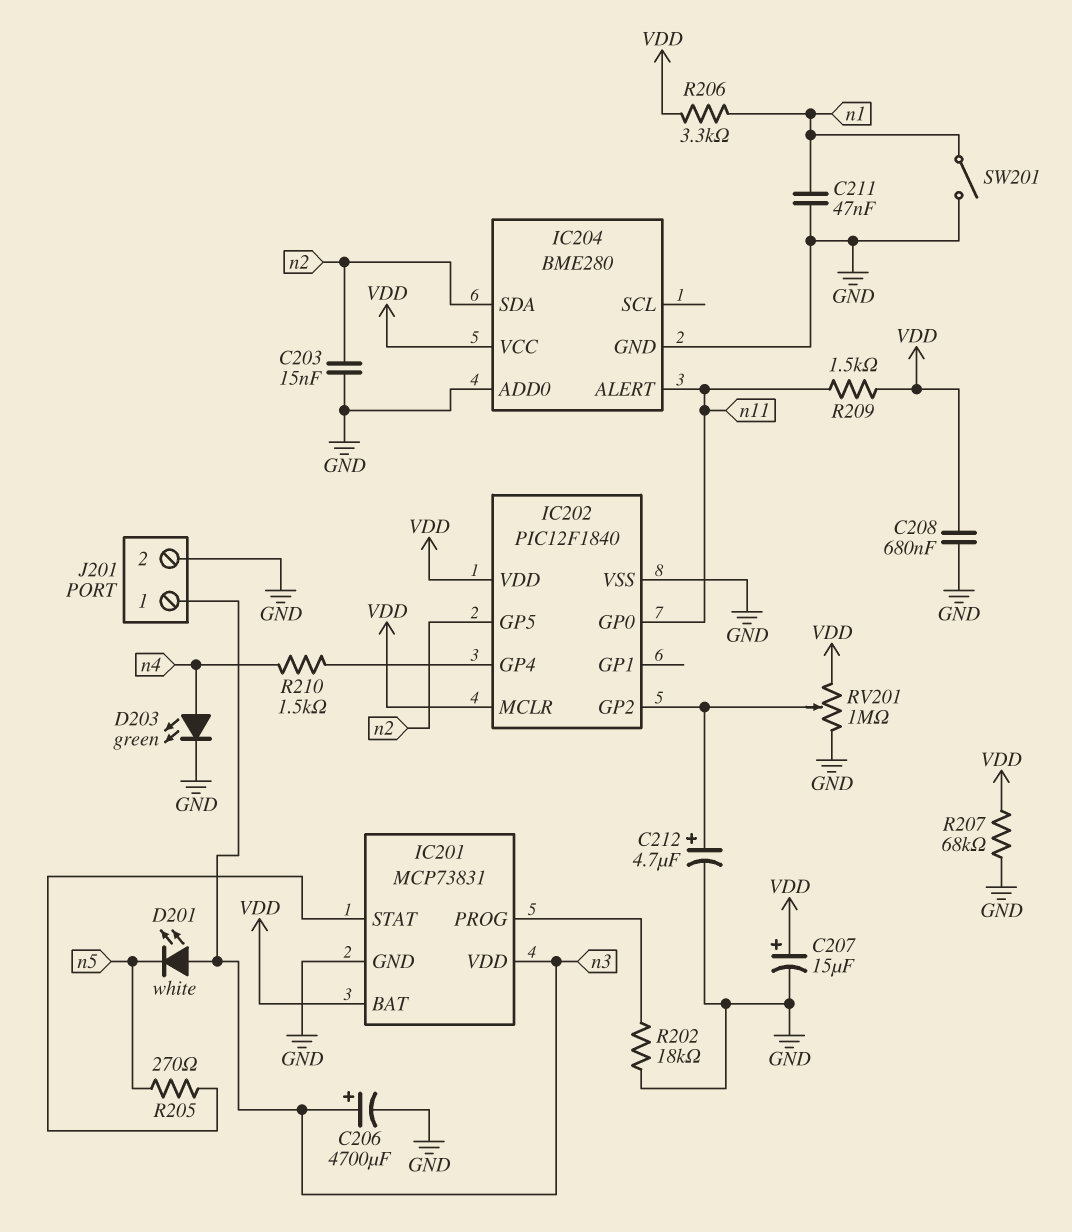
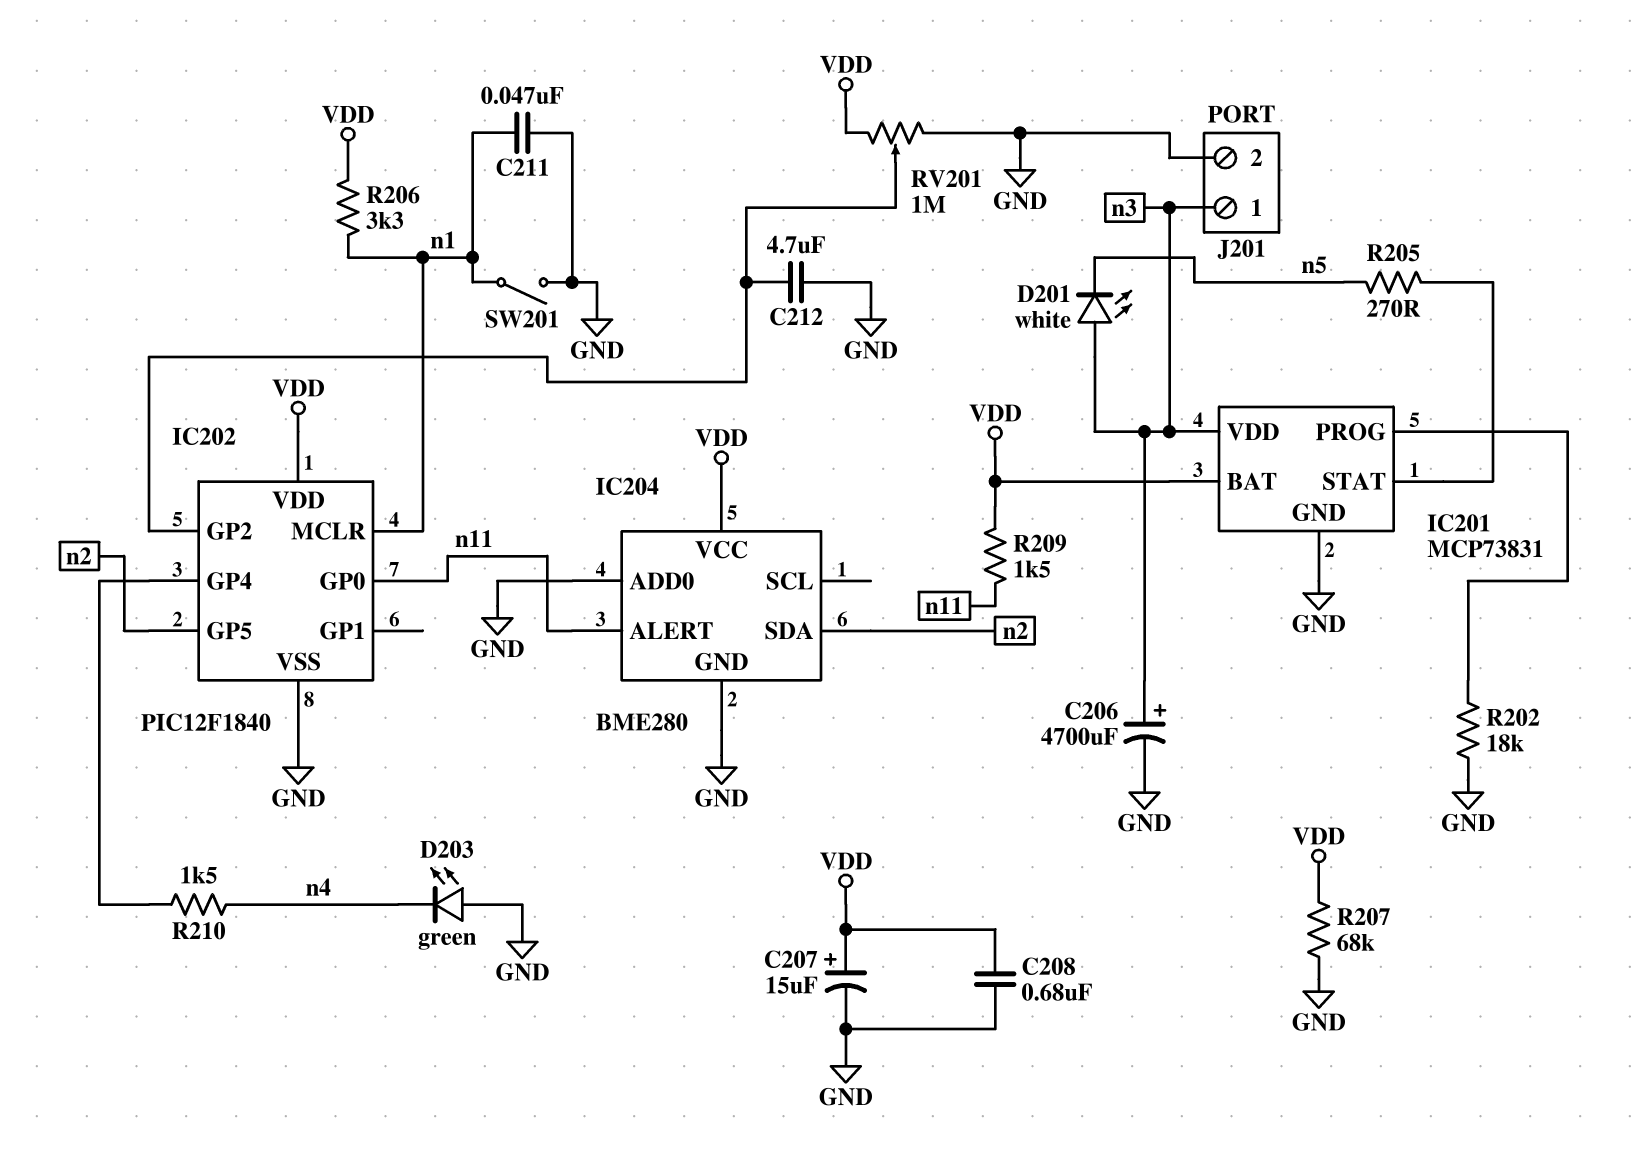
C203: 15nF (GND, n2) -> none
C212: 4.7uF (plus IC202/GP2, minus GND) -> 4.7uF (GND, IC202/GP2)
D203: LED green (A n4, K GND) -> LED green (A GND, K n4)
IC202 pin MCLR: VDD -> n1

